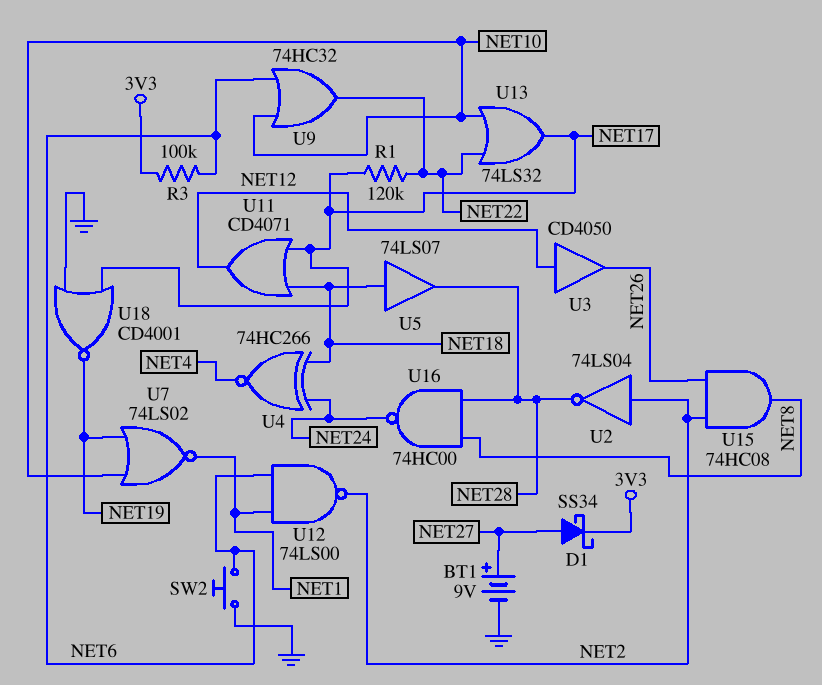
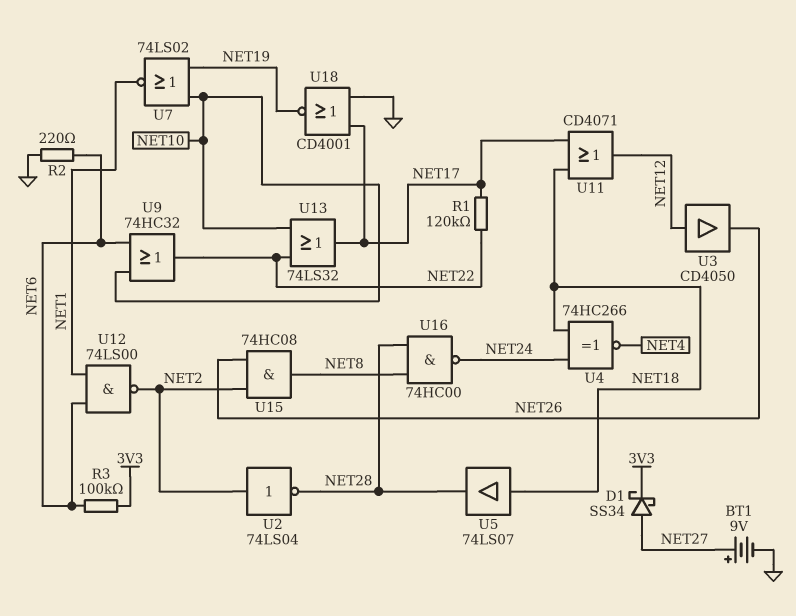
R2: none -> 220 (GND, NET6)
SW2: button (GND, NET6) -> none

